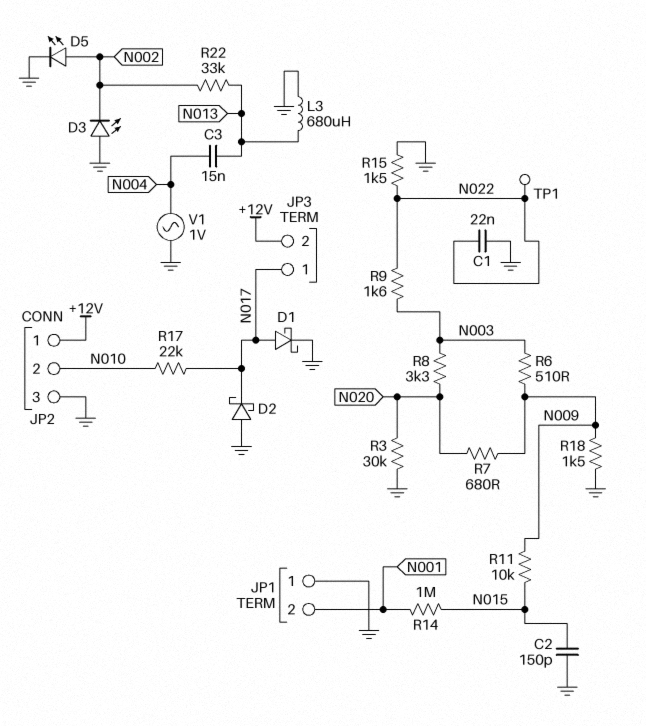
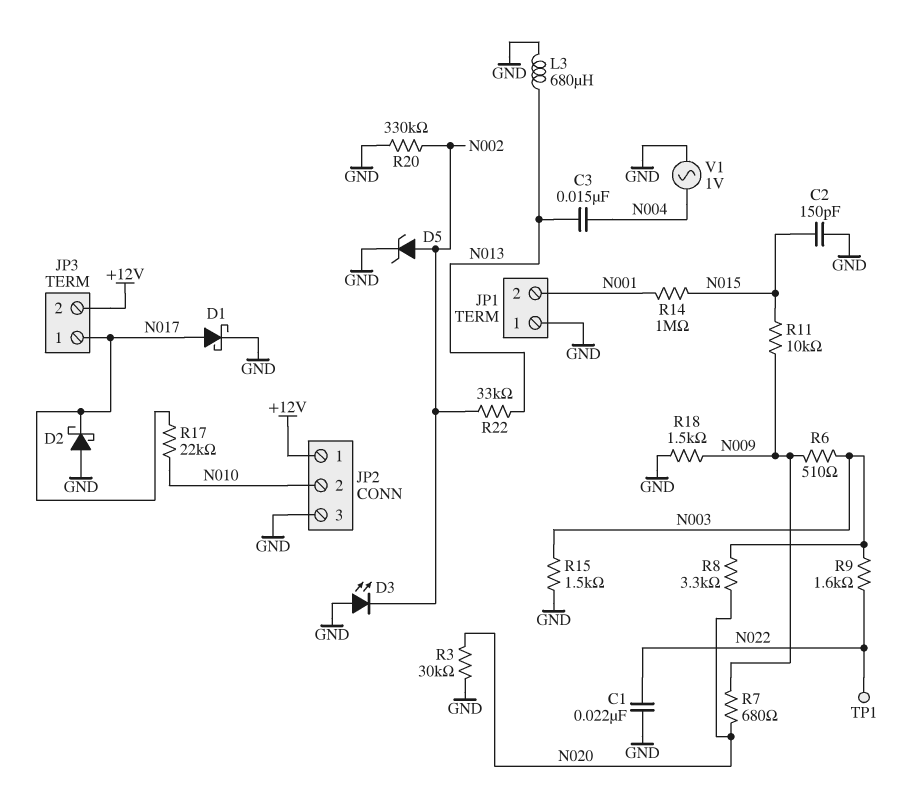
D5: LED (A N002, K GND) -> zener (A N002, K GND)
R15: 1.5k (GND, N022) -> 1.5k (GND, N003)
R20: none -> 330k (GND, N002)

